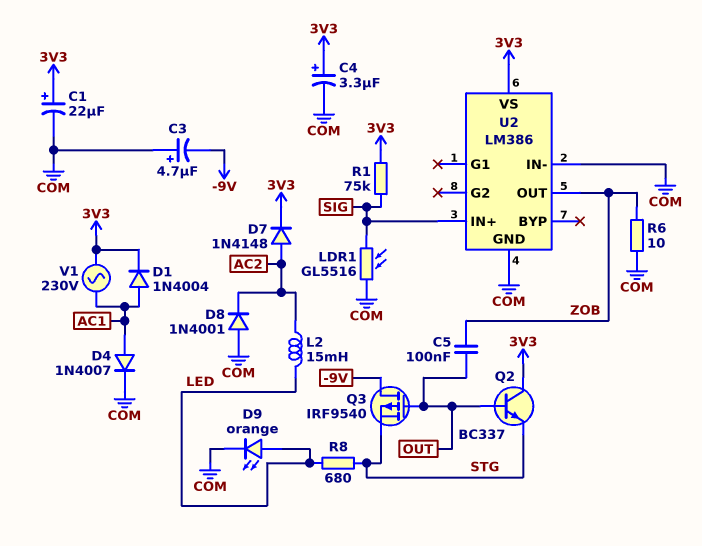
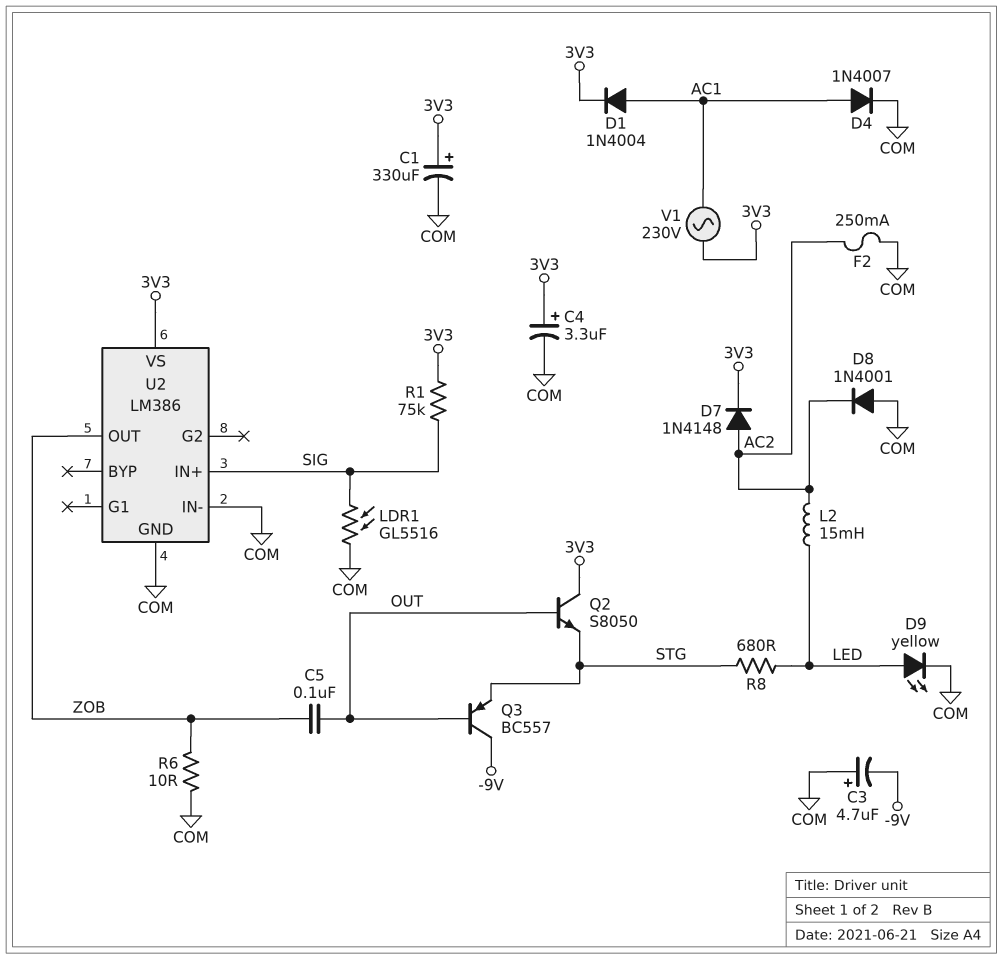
C1: 22uF (plus 3V3, minus COM) -> 330uF (plus 3V3, minus COM)
D9: LED orange (A LED, K COM) -> LED yellow (A LED, K COM)
F2: none -> 250mA (AC2, COM)
Q2: NPN BC337 (B OUT, C 3V3, E STG) -> NPN S8050 (B OUT, C 3V3, E STG)
Q3: PMOS IRF9540 (G OUT, D -9V, S STG) -> PNP BC557 (B OUT, C -9V, E STG)

